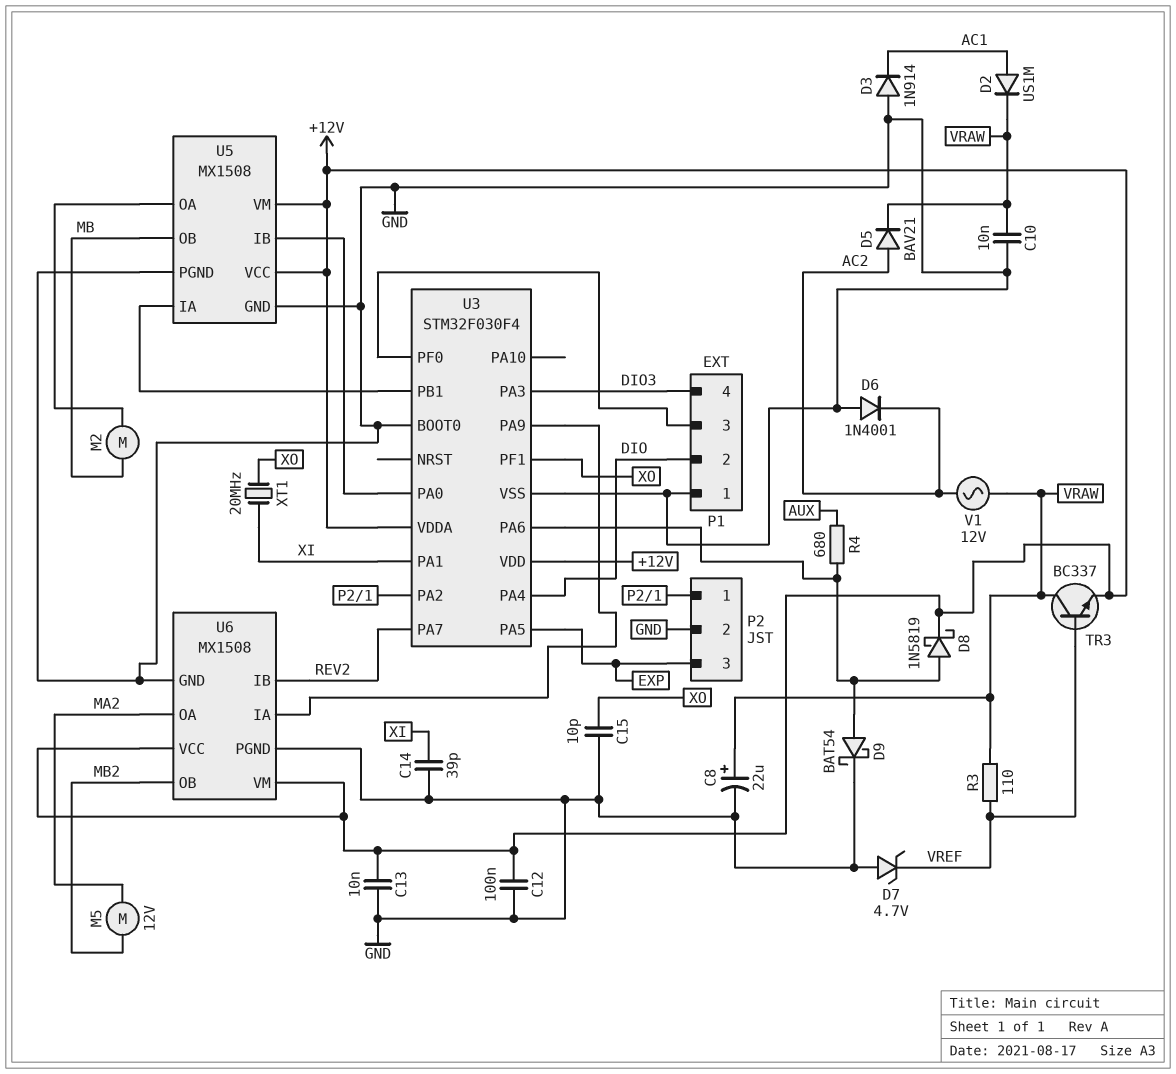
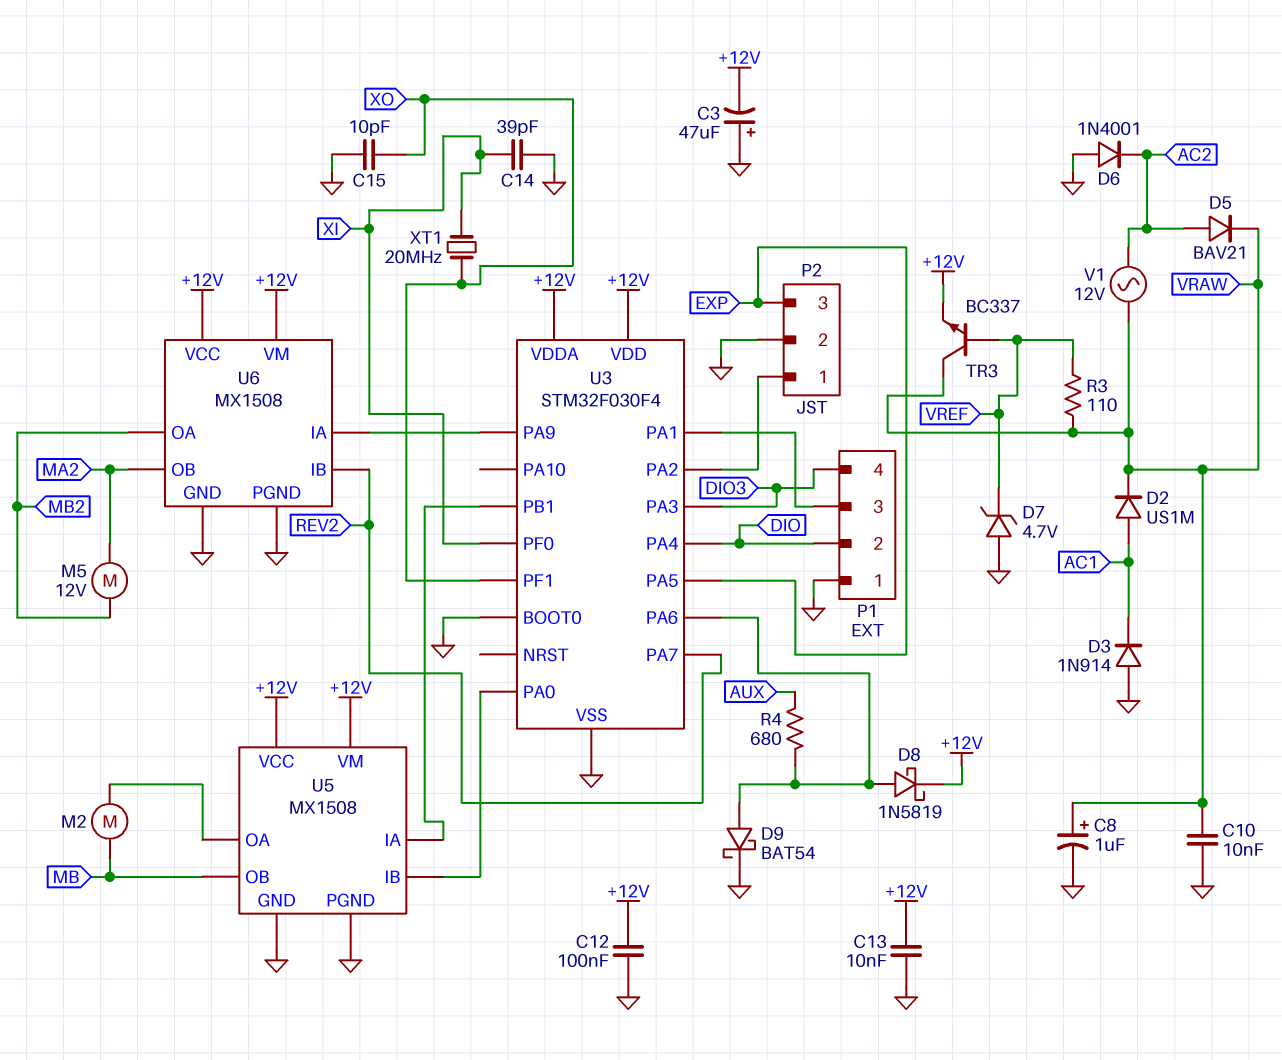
C3: none -> 47uF (plus GND, minus +12V)
C8: 22uF (plus VRAW, minus GND) -> 1uF (plus VRAW, minus GND)
U3 pin PA1: XI -> P1/3
U3 pin PF0: P1/3 -> XI
U6 pin OA: MA2 -> MB2
U6 pin OB: MB2 -> MA2

